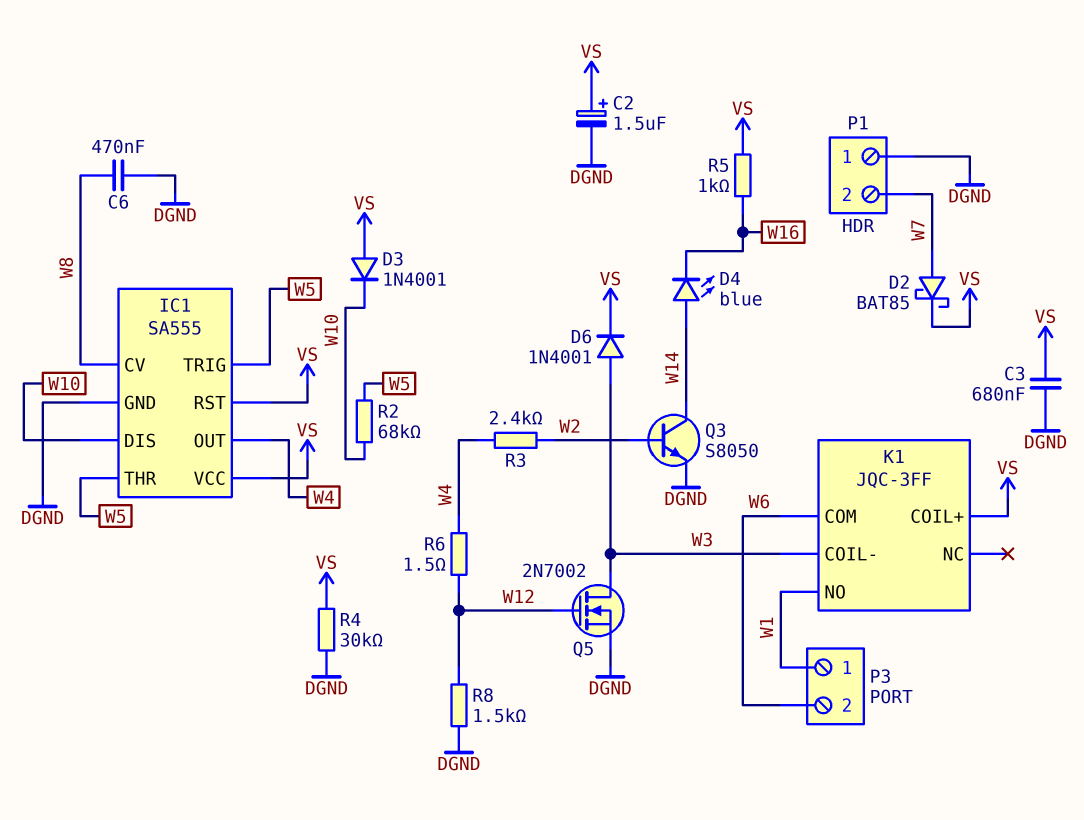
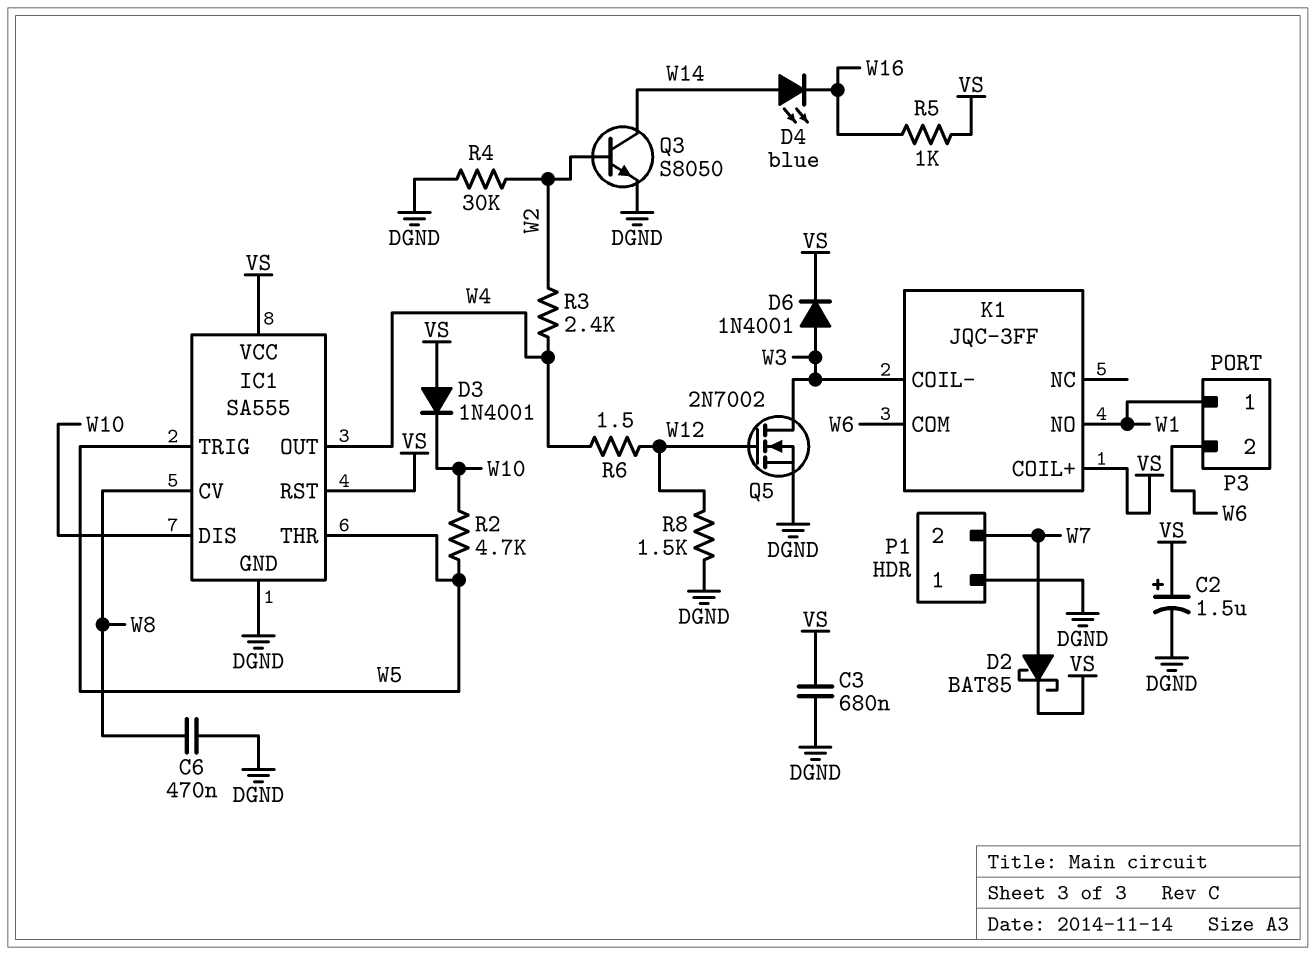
R2: 68k (W5, W10) -> 4.7k (W5, W10)
R4: 30k (DGND, VS) -> 30k (DGND, W2)

